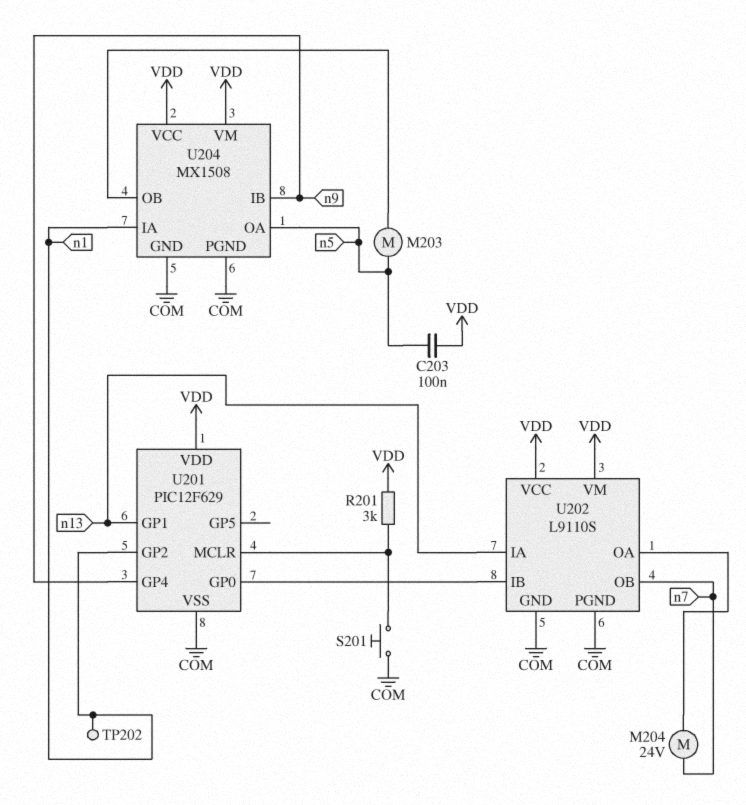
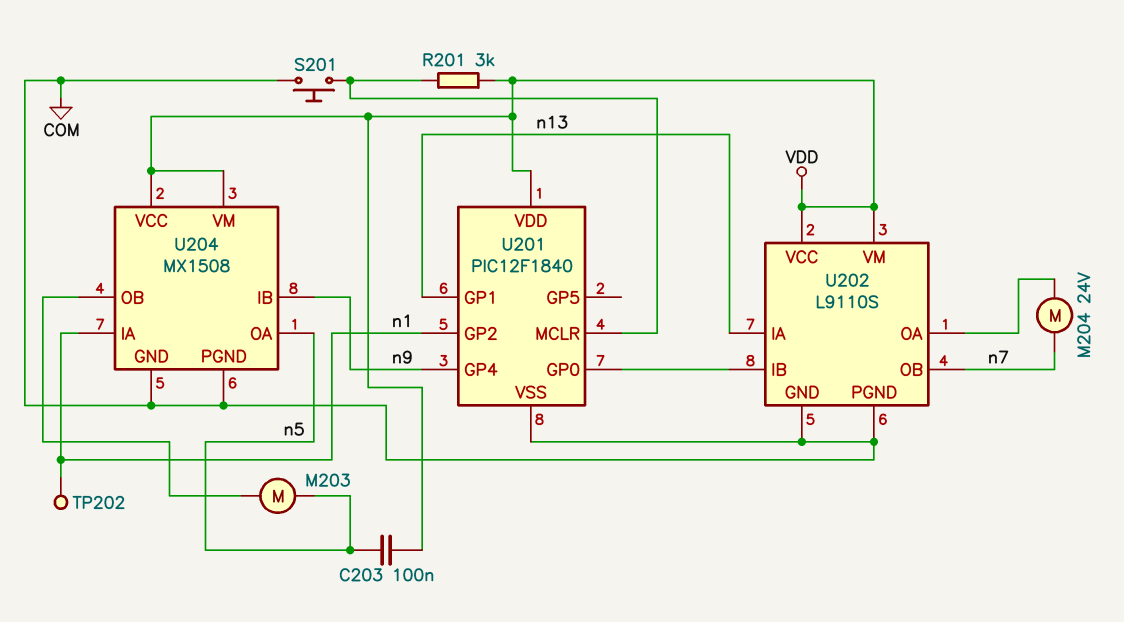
U201: PIC12F629 -> PIC12F1840

